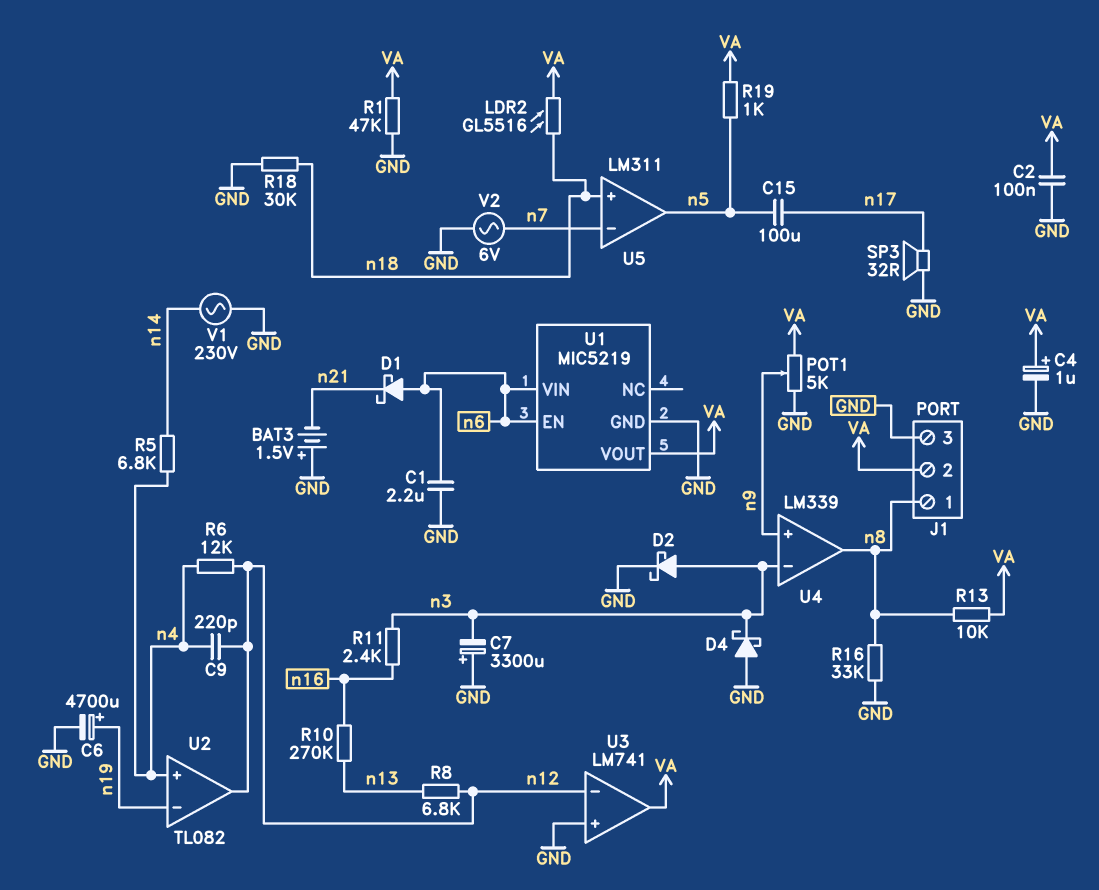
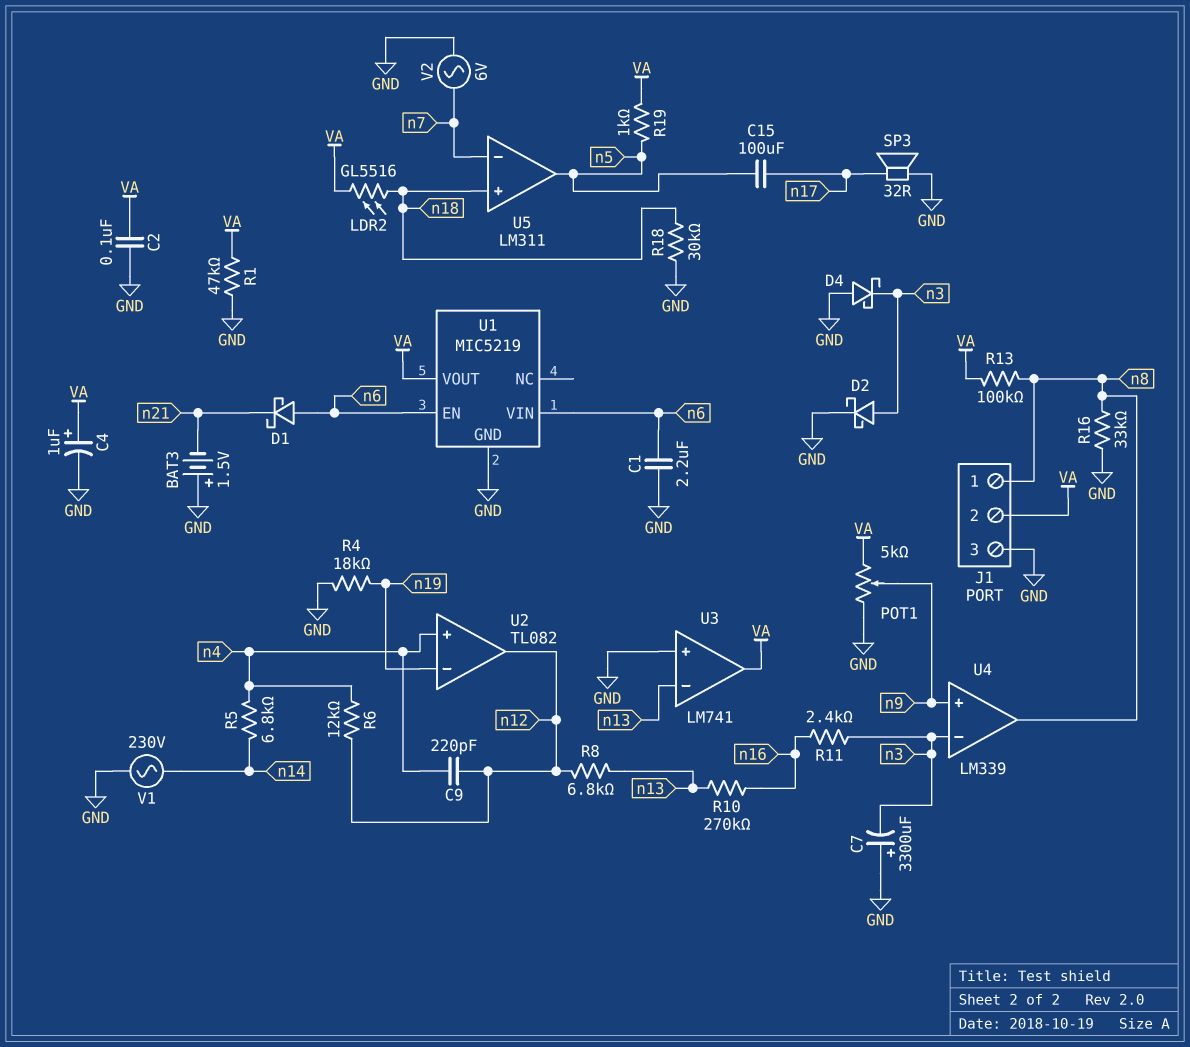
C6: 4700uF (plus n19, minus GND) -> none
R4: none -> 18k (GND, n19)
R13: 10k (VA, n8) -> 100k (VA, n8)
U3 pin in-: n12 -> n13

